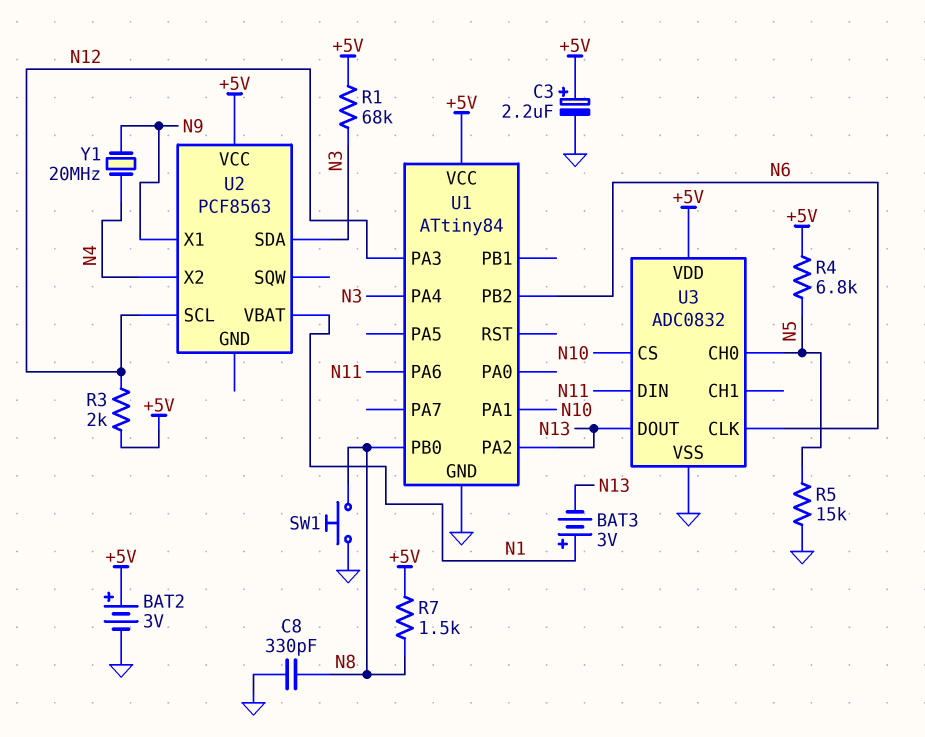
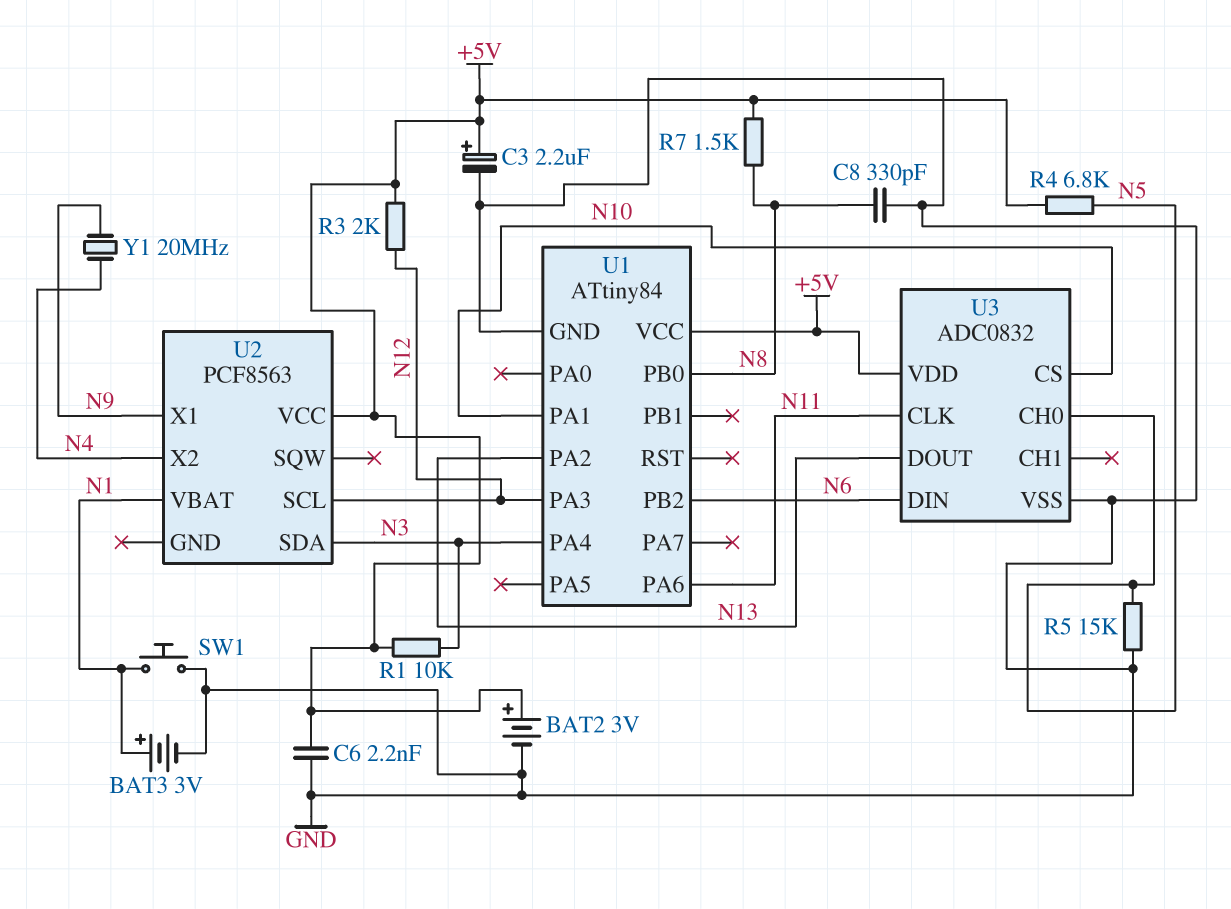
BAT3: 3V (plus N1, minus N13) -> 3V (plus N1, minus GND)
C6: none -> 2.2nF (+5V, GND)
R1: 68k (+5V, N3) -> 10k (+5V, N3)
SW1: button (GND, N8) -> button (GND, N1)
U3 pin CLK: N6 -> N11
U3 pin DIN: N11 -> N6

